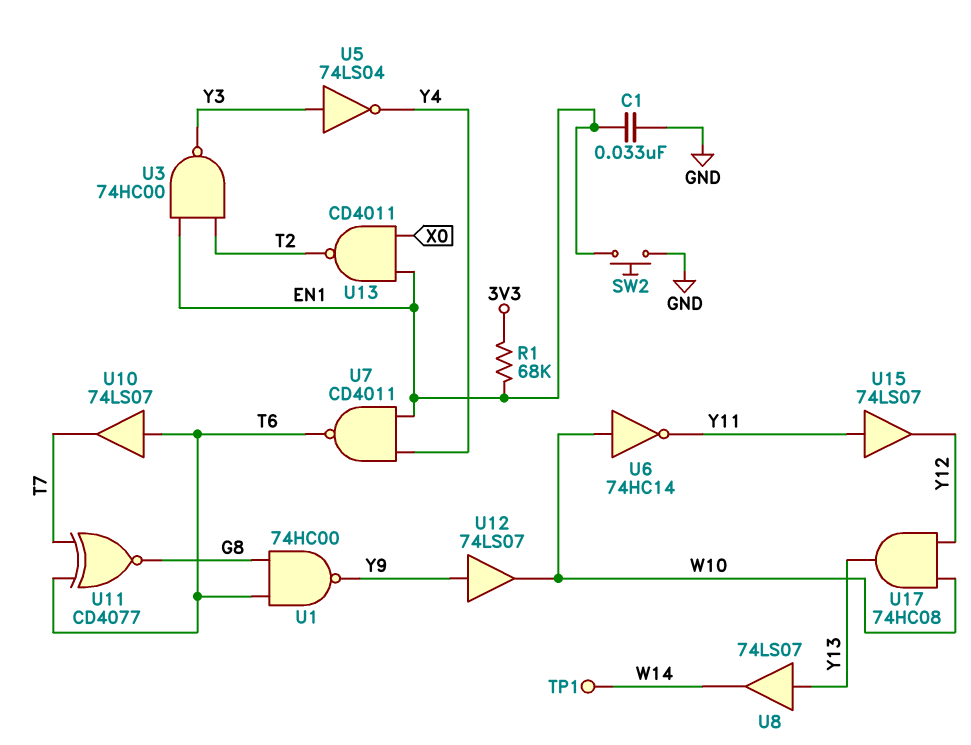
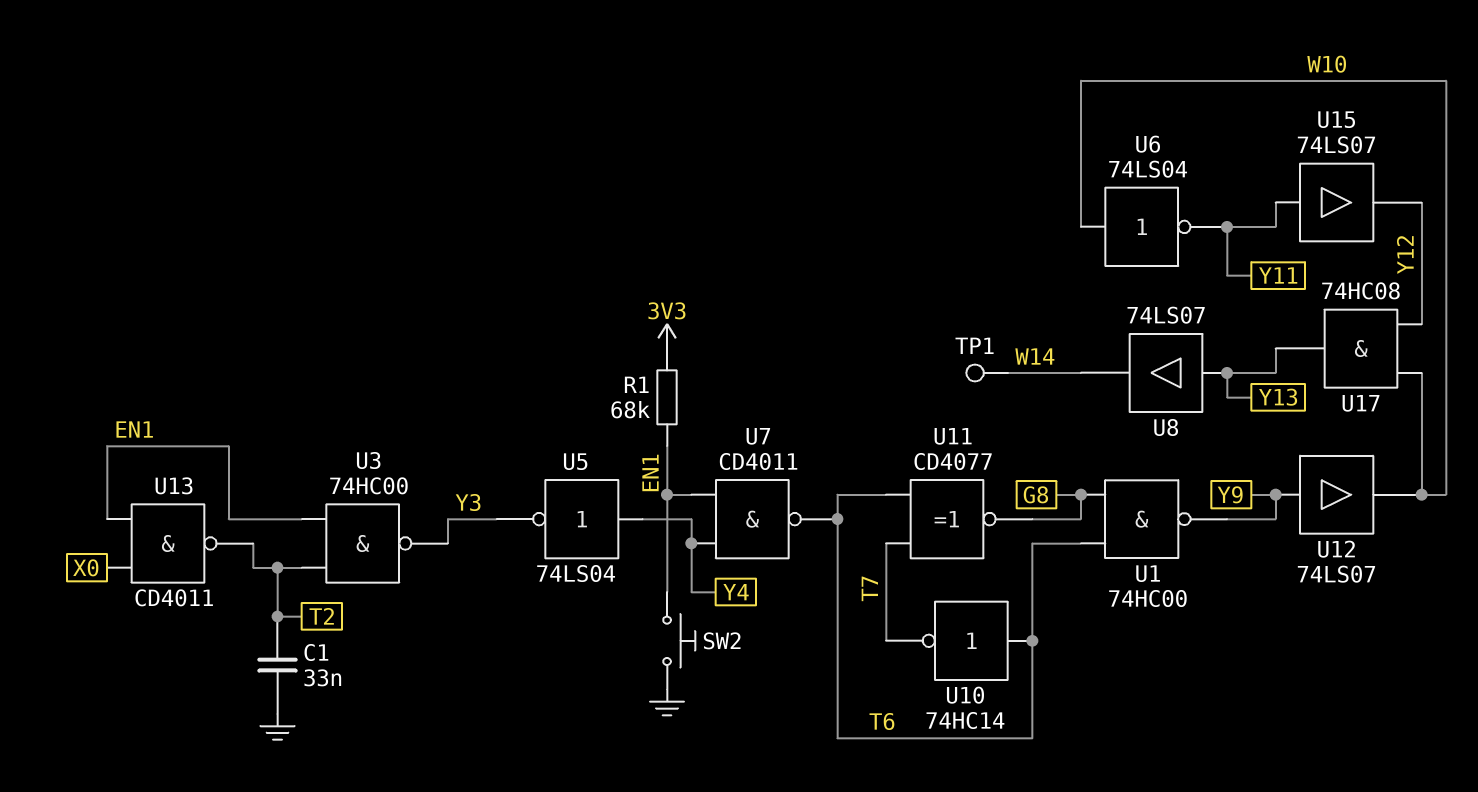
C1: 33nF (EN1, GND) -> 33nF (GND, T2)
U5: NOT 74LS04 (in Y3, out Y4) -> NOT 74LS04 (in Y4, out Y3)
U6: NOT 74HC14 (in W10, out Y11) -> NOT 74LS04 (in W10, out Y11)
U10: buffer 74LS07 (in T6, out T7) -> NOT 74HC14 (in T6, out T7)

